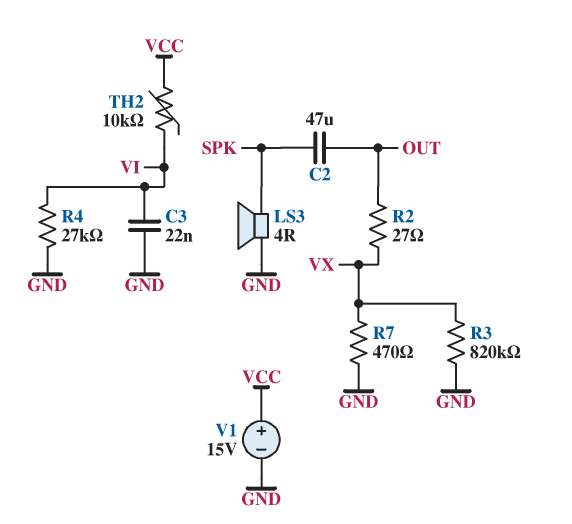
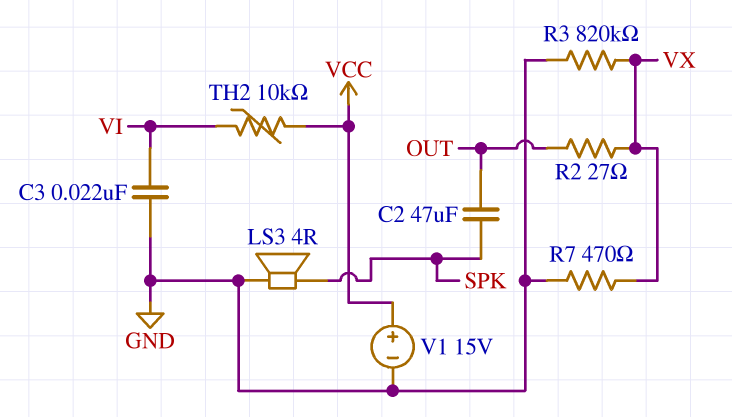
R4: 27k (GND, VI) -> none

